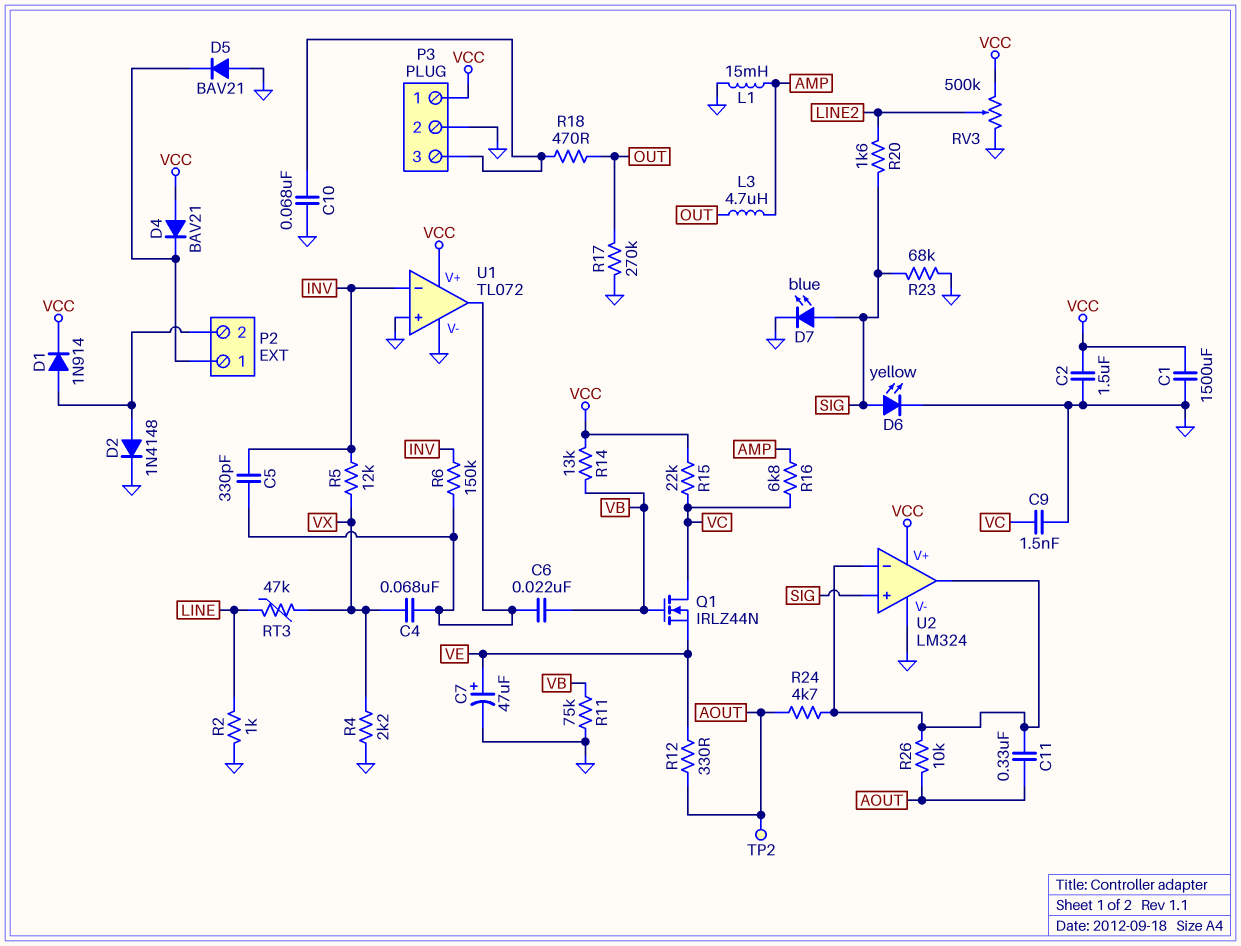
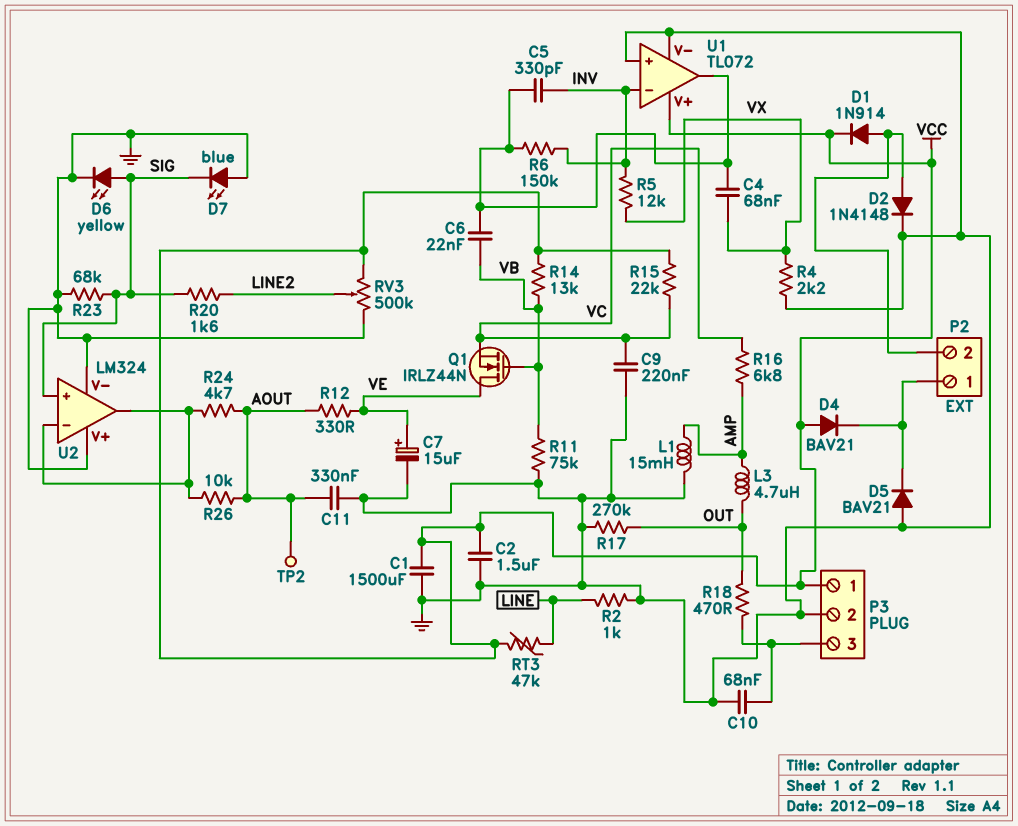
C7: 47uF (plus VE, minus GND) -> 15uF (plus VE, minus GND)
C9: 1.5nF (GND, VC) -> 220nF (GND, VC)
C11: 330nF (AOUT, U2/in-) -> 330nF (AOUT, GND)
D7: LED blue (A SIG, K GND) -> LED blue (A GND, K SIG)
Q1: NMOS IRLZ44N (G VB, D VC, S VE) -> NMOS IRLZ44N (G VB, D VE, S VC)
RT3: 47k (LINE, VX) -> 47k (LINE, VCC)
U2 pin V+: VCC -> GND

